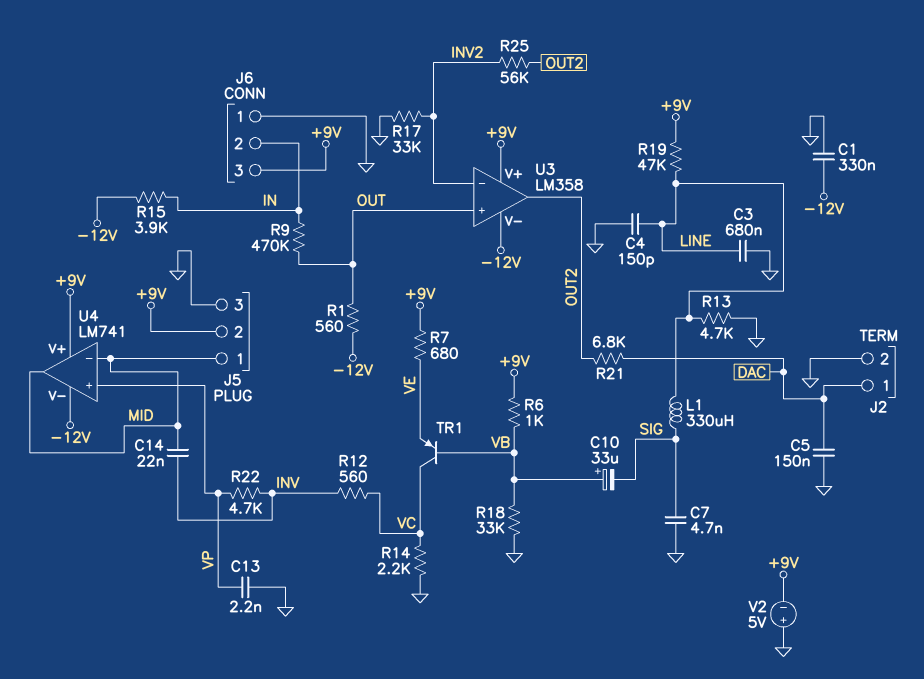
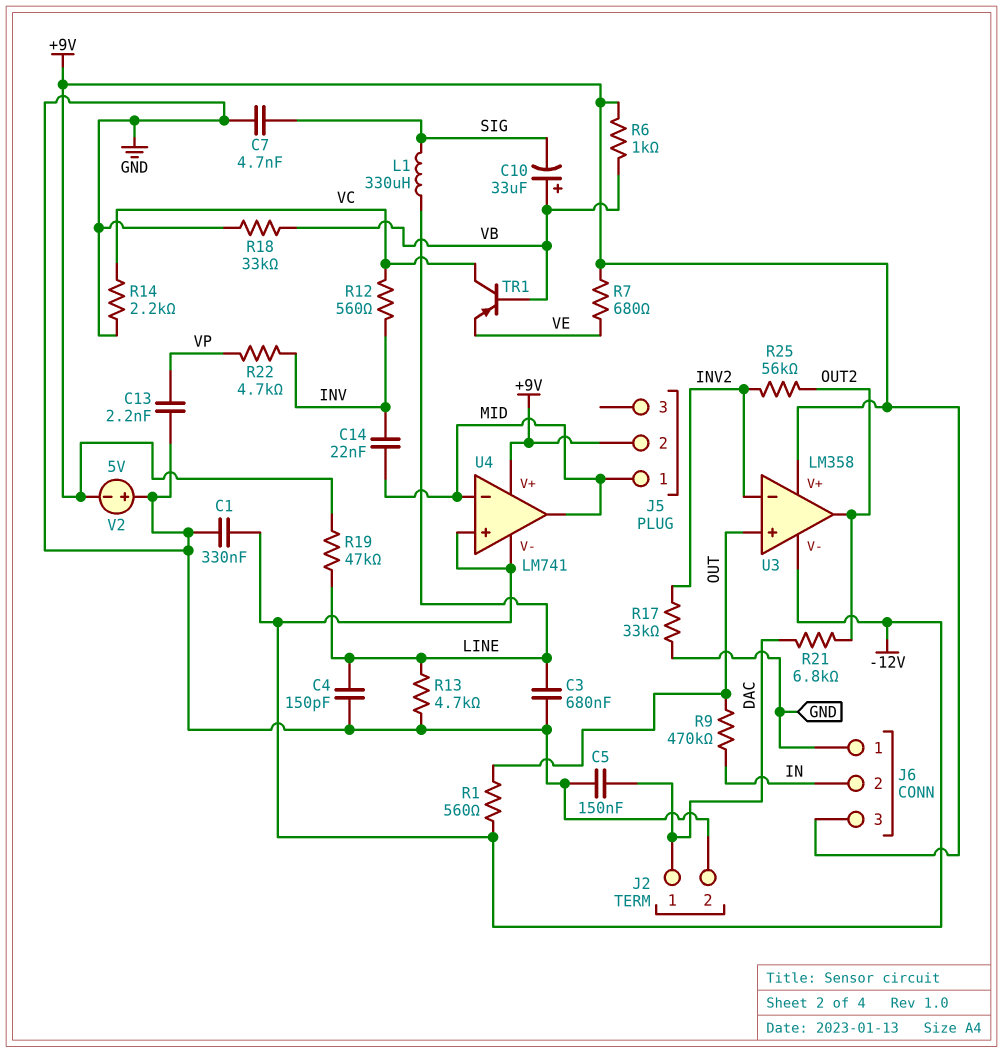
J5 pin 3: GND -> none
R15: 3.9k (-12V, IN) -> none
U4 pin in+: VP -> -12V

